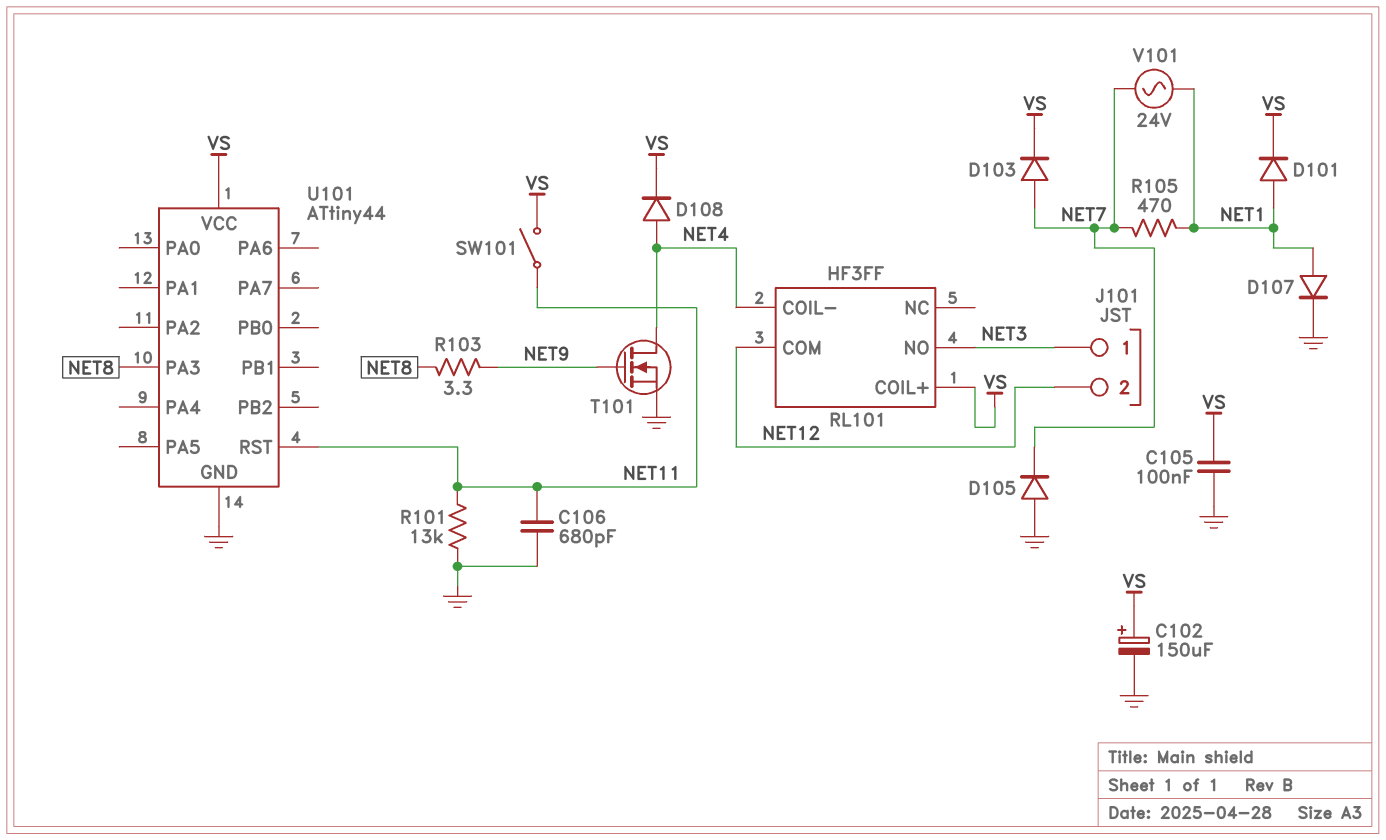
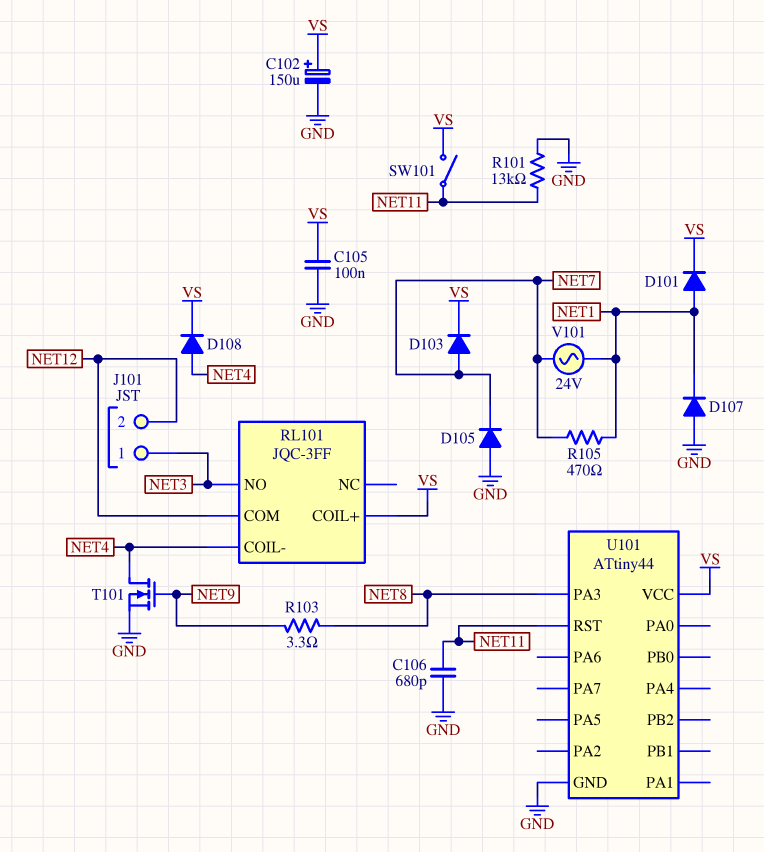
D107: diode (A NET1, K GND) -> diode (A GND, K NET1)
RL101: HF3FF -> JQC-3FF

